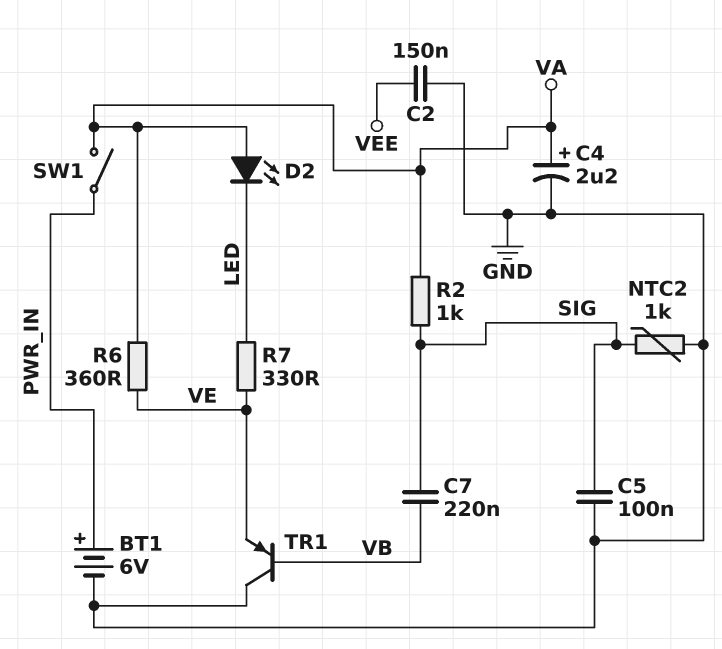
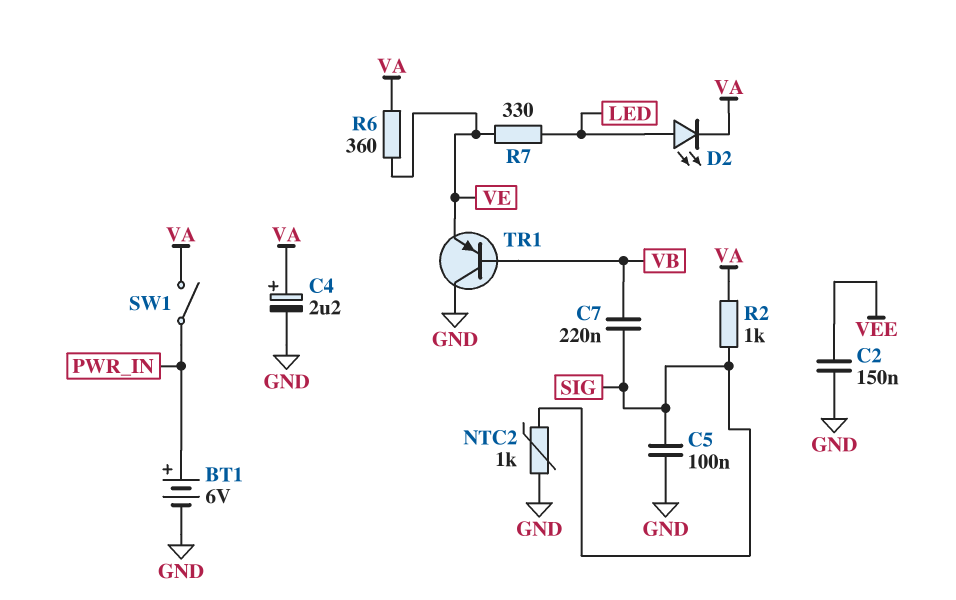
D2: LED (A VA, K LED) -> LED (A LED, K VA)

